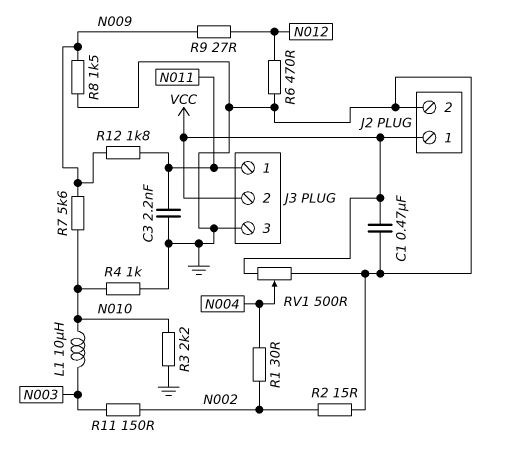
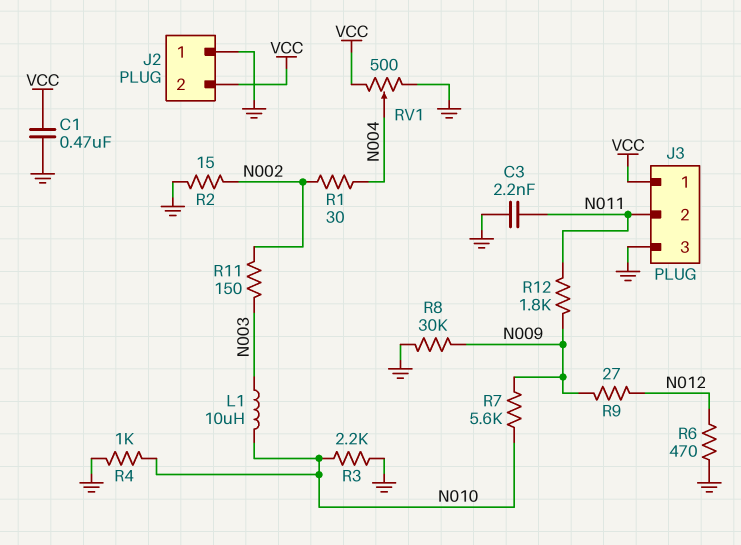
J2 pin 1: VCC -> GND
J2 pin 2: GND -> VCC
J3 pin 1: N011 -> VCC
J3 pin 2: VCC -> N011
R8: 1.5k (GND, N009) -> 30k (GND, N009)

